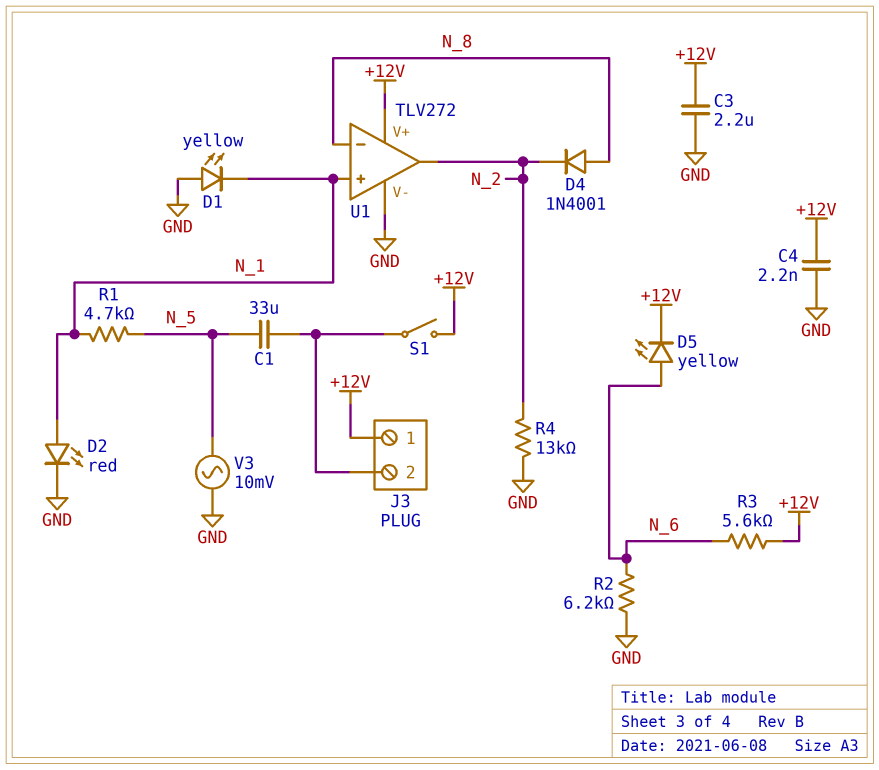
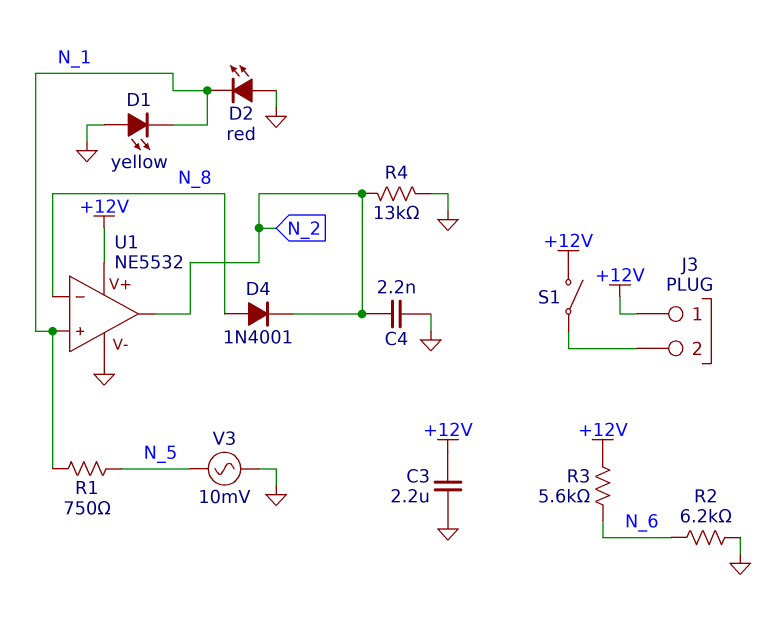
C1: 33uF (J3/2, N_5) -> none
C4: 2.2nF (+12V, GND) -> 2.2nF (GND, N_2)
D2: LED red (A N_1, K GND) -> LED red (A GND, K N_1)
D5: LED yellow (A N_6, K +12V) -> none
R1: 4.7k (N_1, N_5) -> 750 (N_1, N_5)
U1: TLV272 -> NE5532

